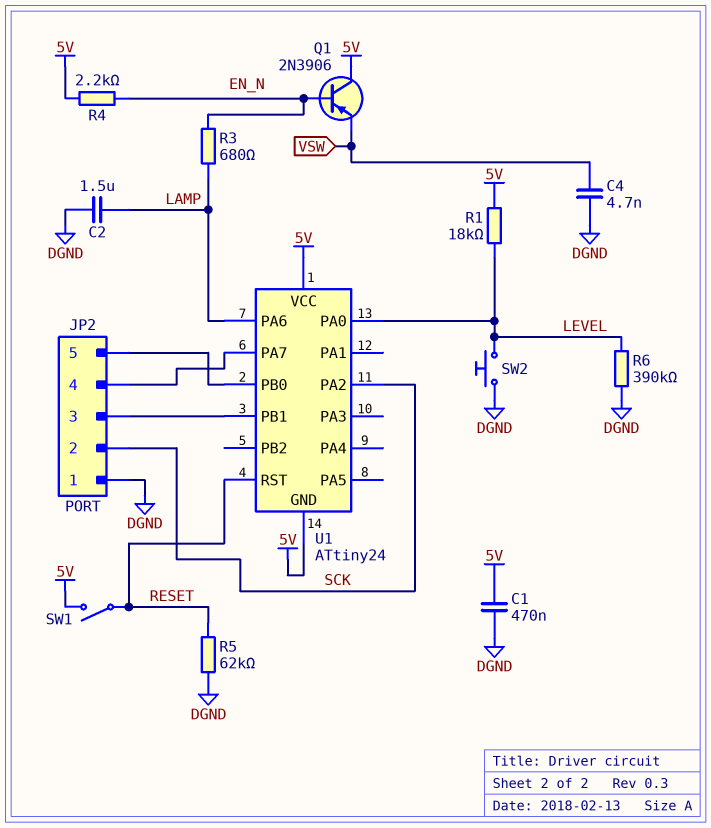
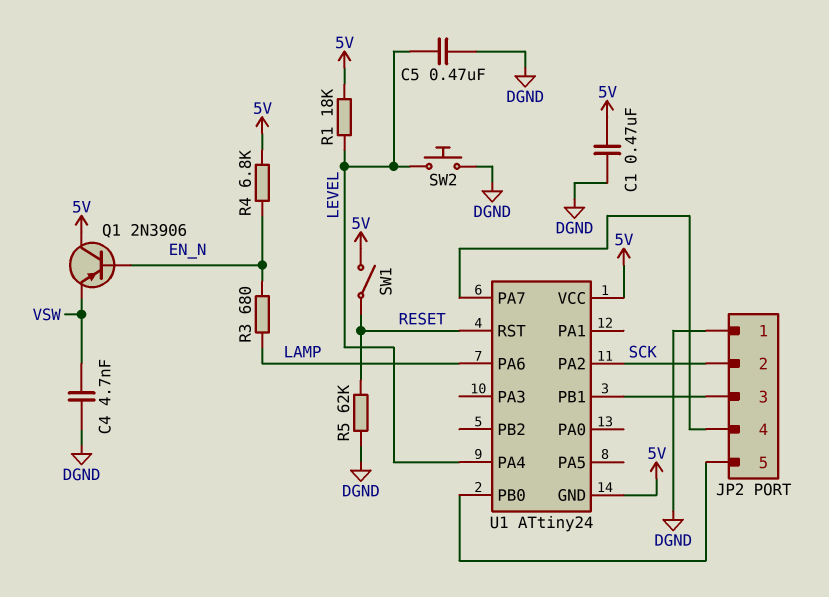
C2: 1.5uF (DGND, LAMP) -> none
C5: none -> 470nF (DGND, LEVEL)
R4: 2.2k (5V, EN_N) -> 6.8k (5V, EN_N)
R6: 390k (DGND, LEVEL) -> none
U1 pin PA0: LEVEL -> none
U1 pin PA4: none -> LEVEL

